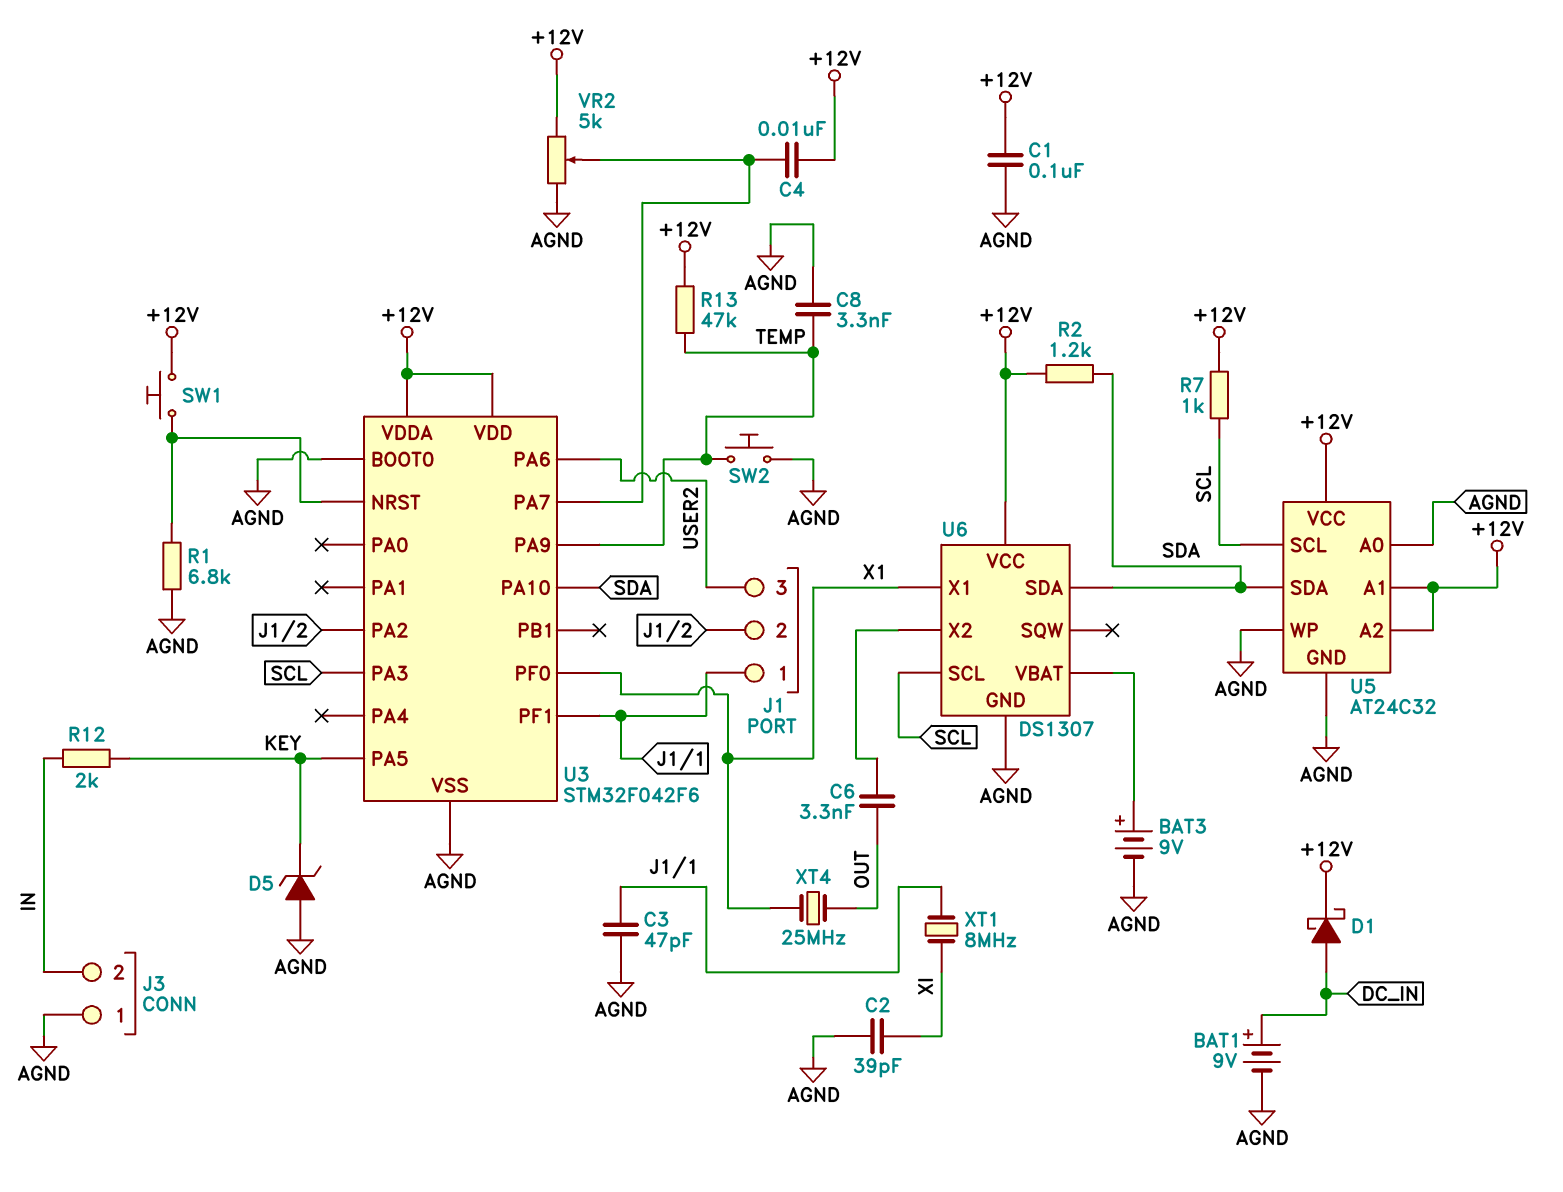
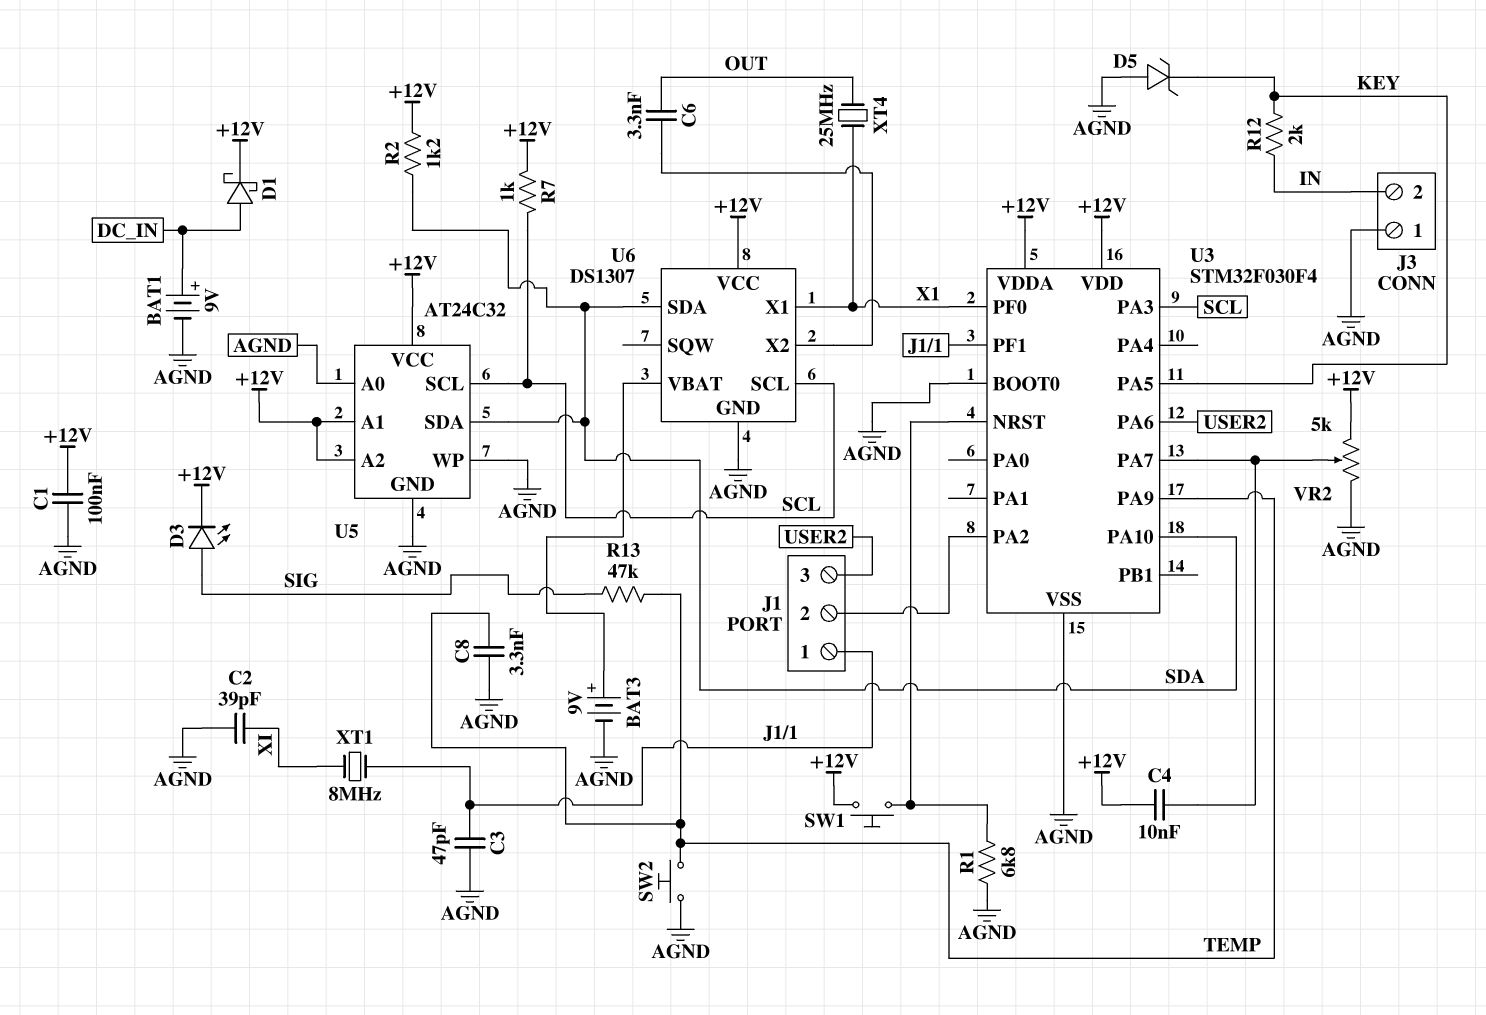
D3: none -> LED (A SIG, K +12V)
R13: 47k (+12V, TEMP) -> 47k (SIG, TEMP)
U3: STM32F042F6 -> STM32F030F4

